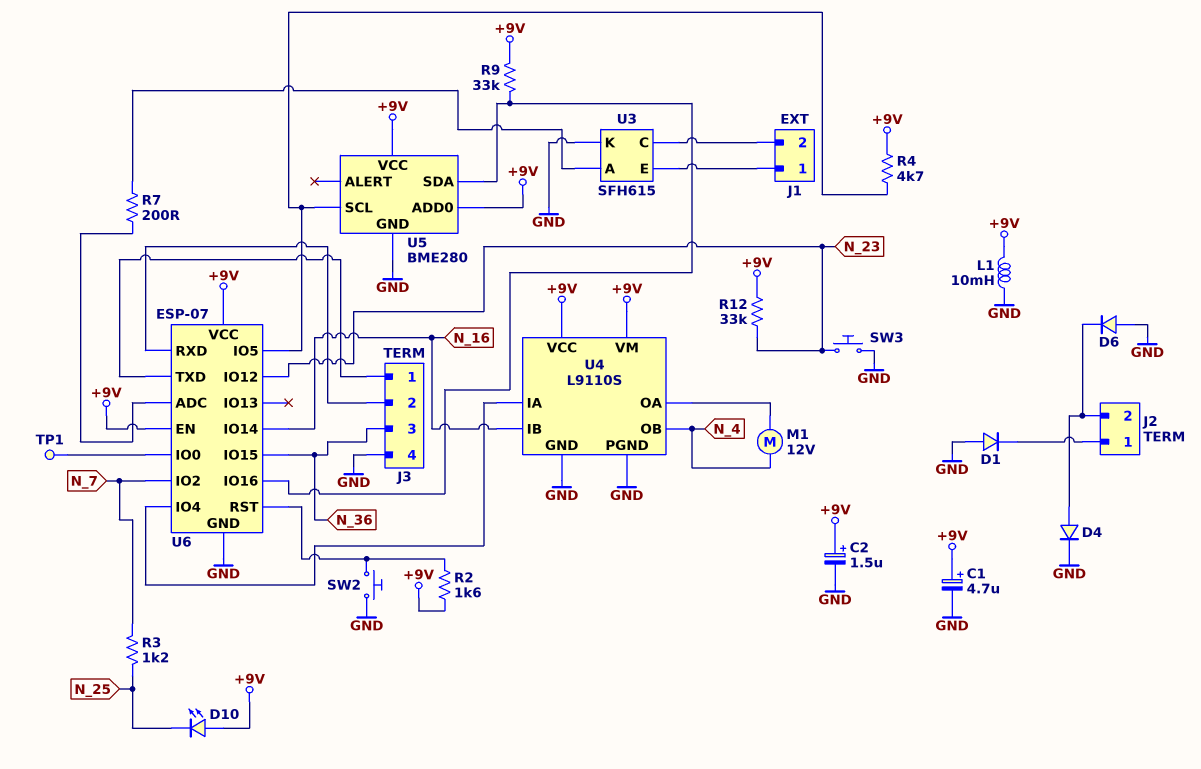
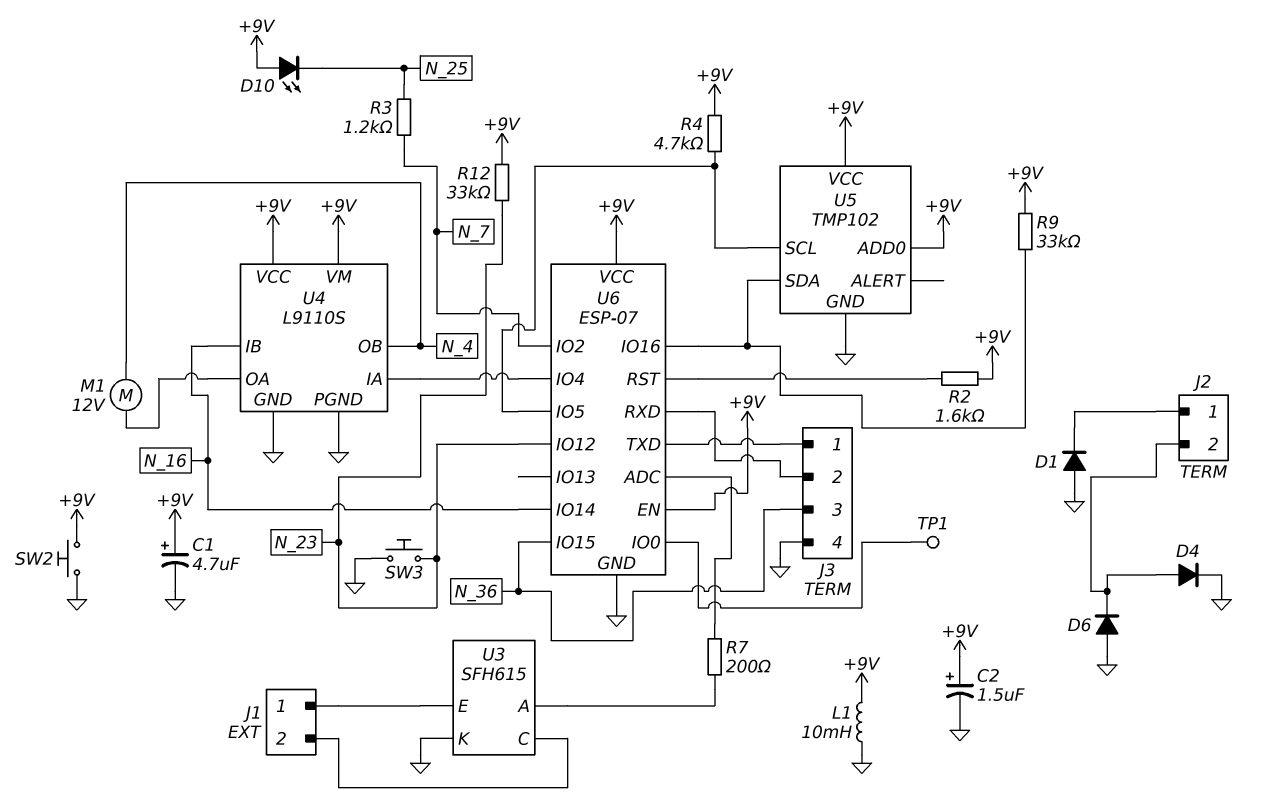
SW2: button (GND, U6/RST) -> button (+9V, GND)
U5: BME280 -> TMP102

